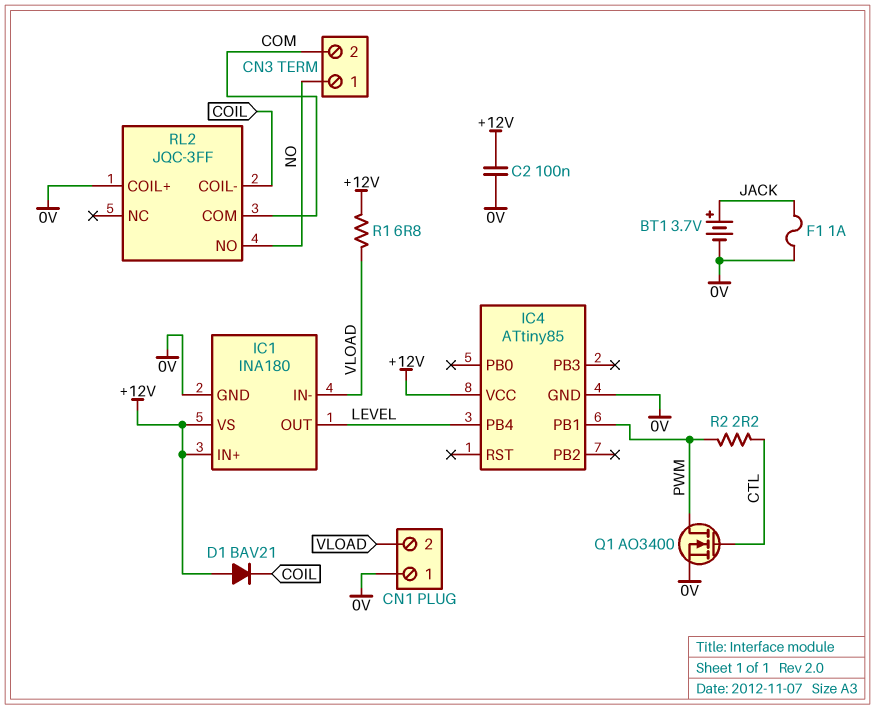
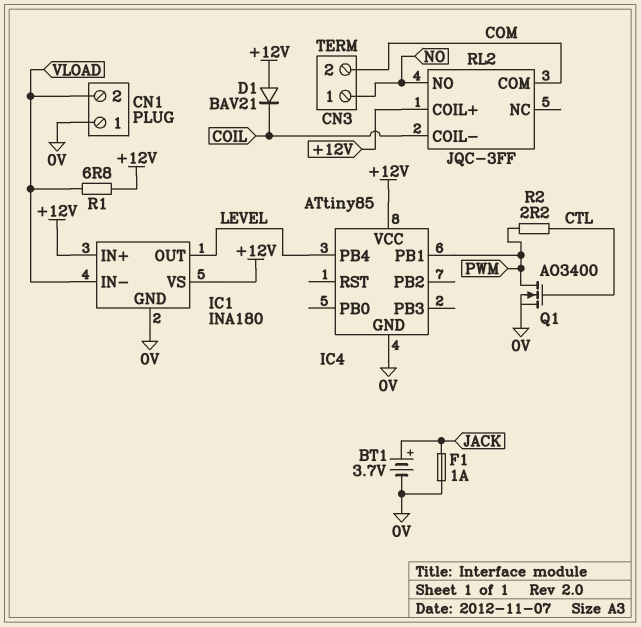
C2: 100nF (+12V, 0V) -> none
RL2 pin COIL+: 0V -> +12V

